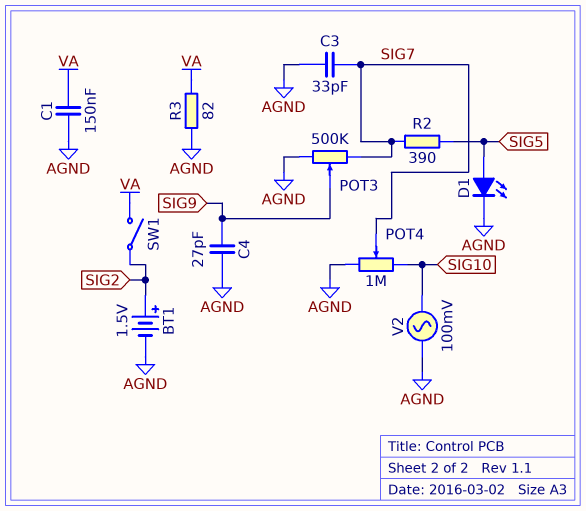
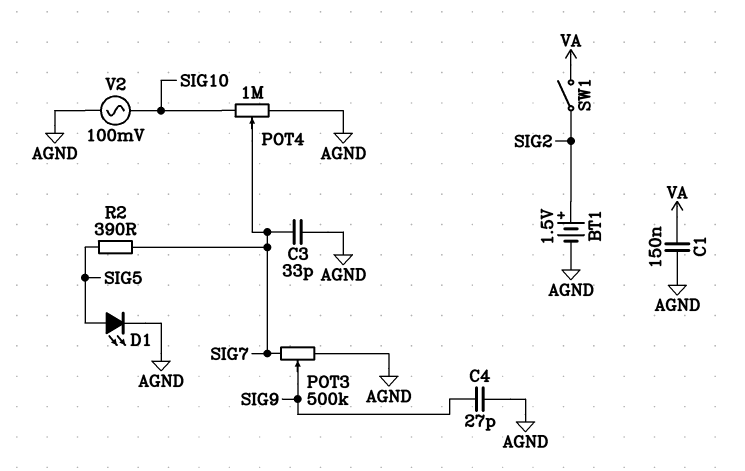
R3: 82 (AGND, VA) -> none

